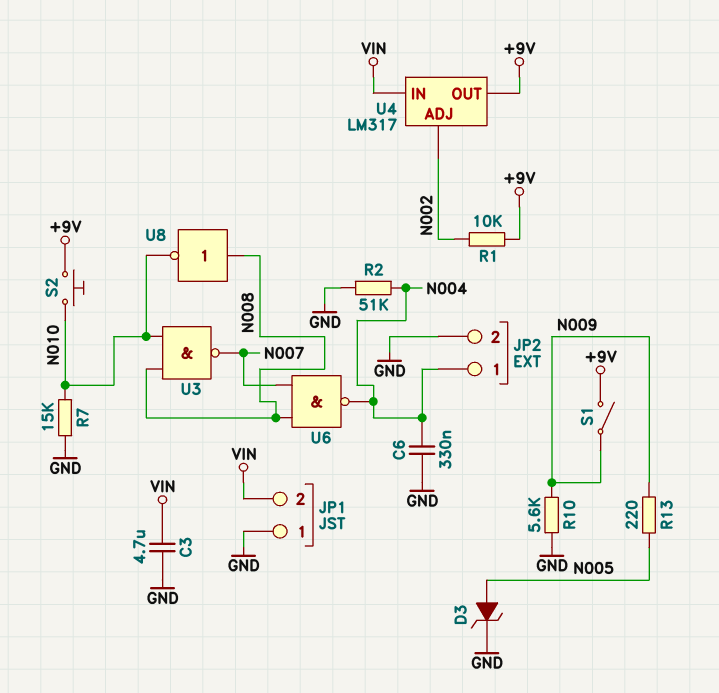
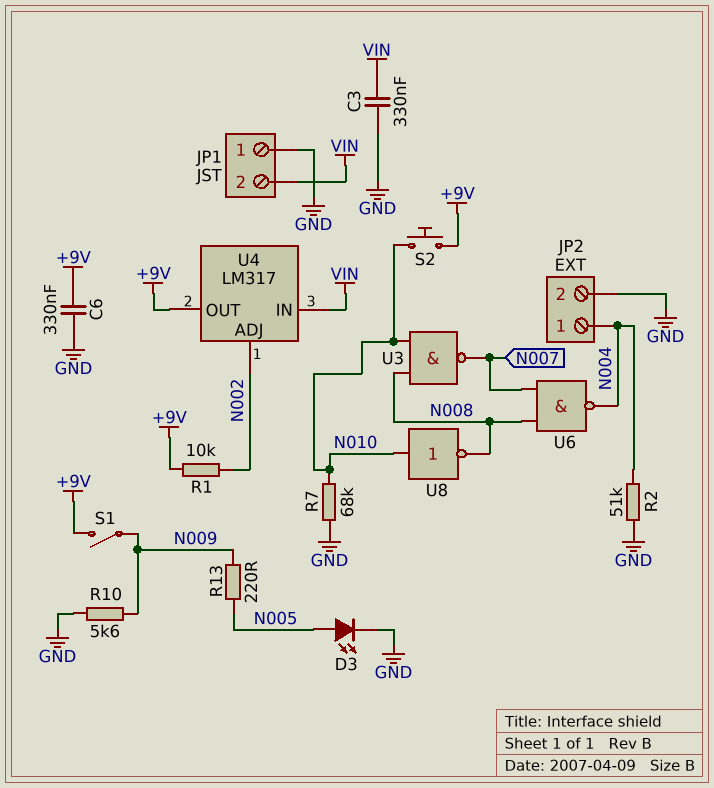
C3: 4.7uF (GND, VIN) -> 330nF (GND, VIN)
C6: 330nF (GND, N004) -> 330nF (+9V, GND)
D3: zener (A N005, K GND) -> LED (A N005, K GND)
R7: 15k (GND, N010) -> 68k (GND, N010)
U8: NOT (in N008, out N010) -> NOT (in N010, out N008)

